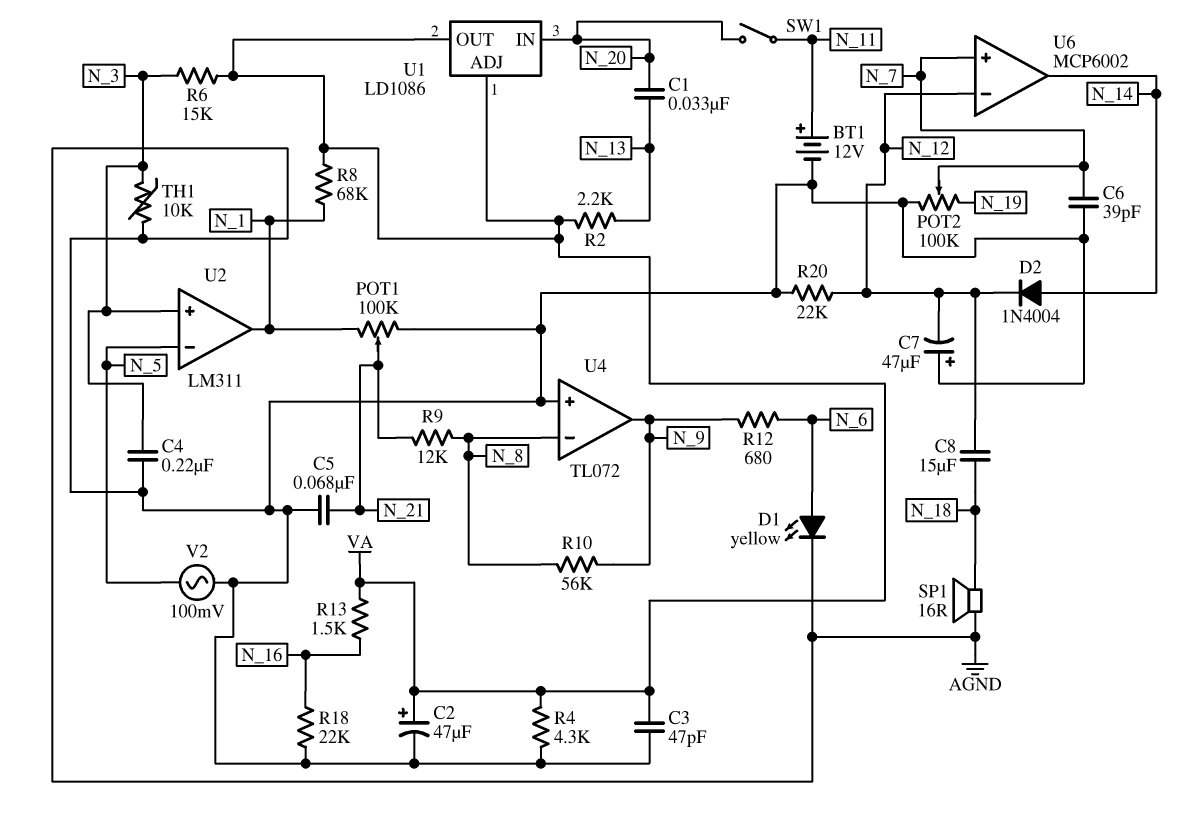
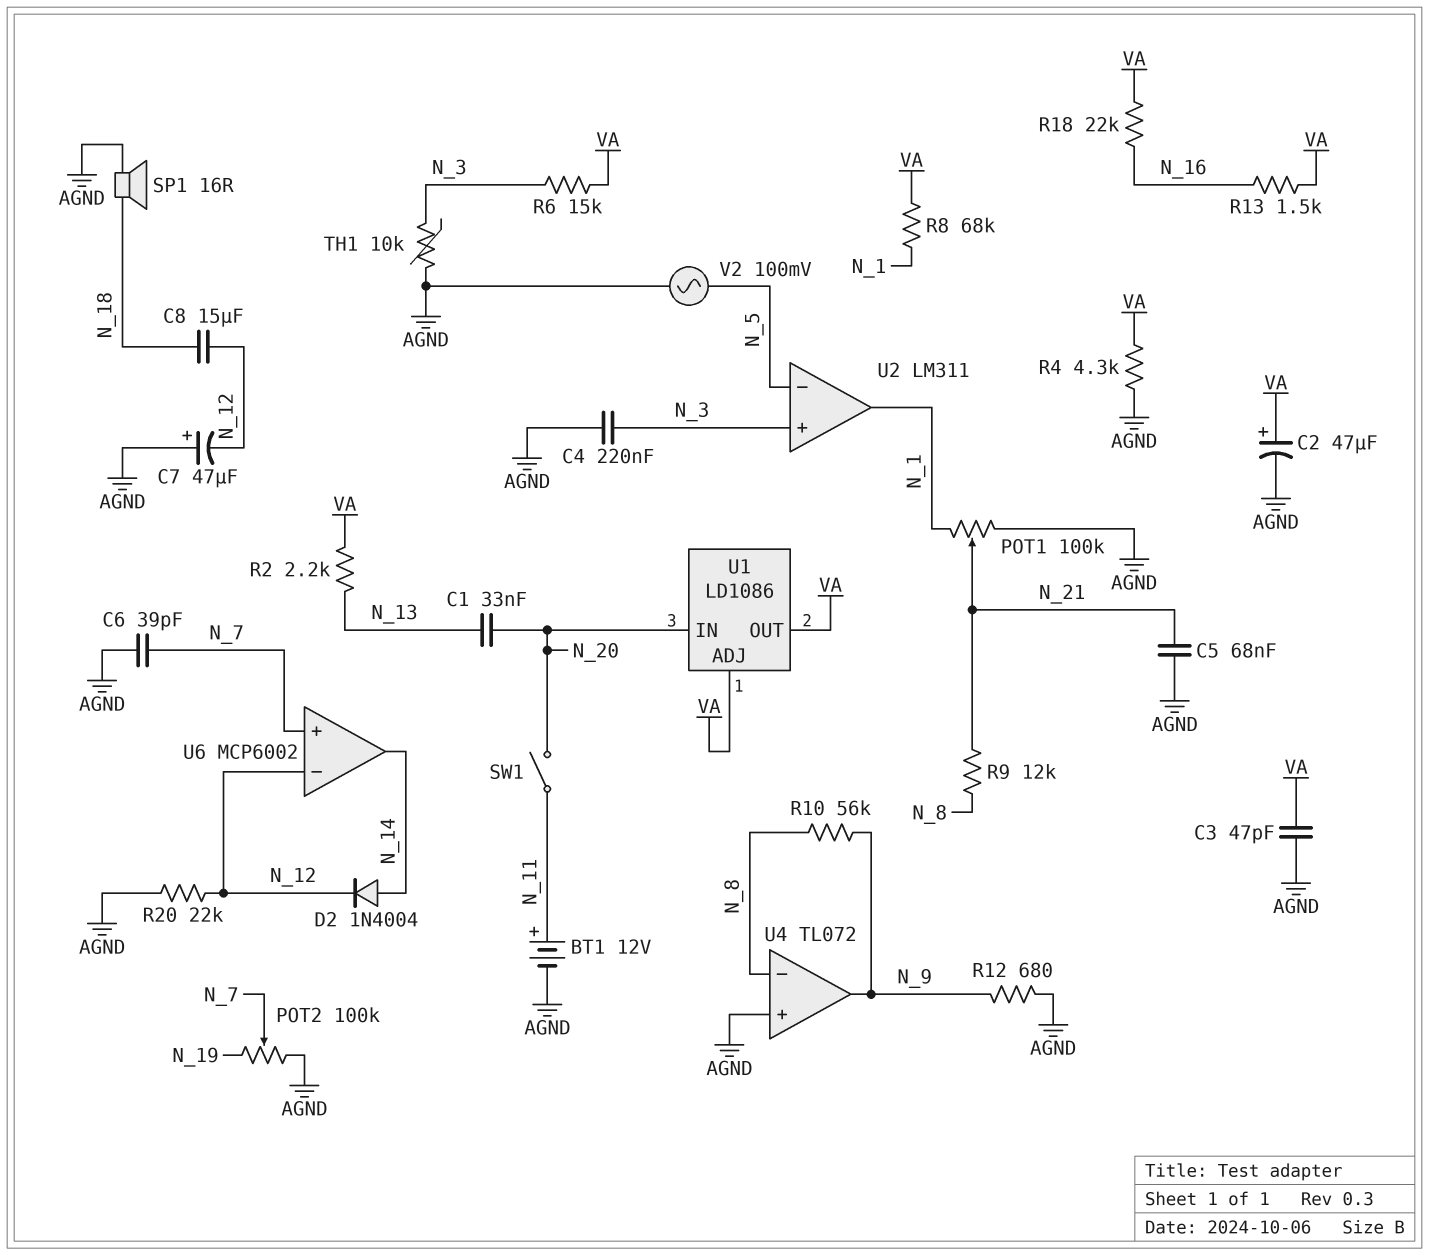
D1: LED yellow (A N_6, K AGND) -> none
R12: 680 (N_6, N_9) -> 680 (AGND, N_9)
R18: 22k (AGND, N_16) -> 22k (N_16, VA)

